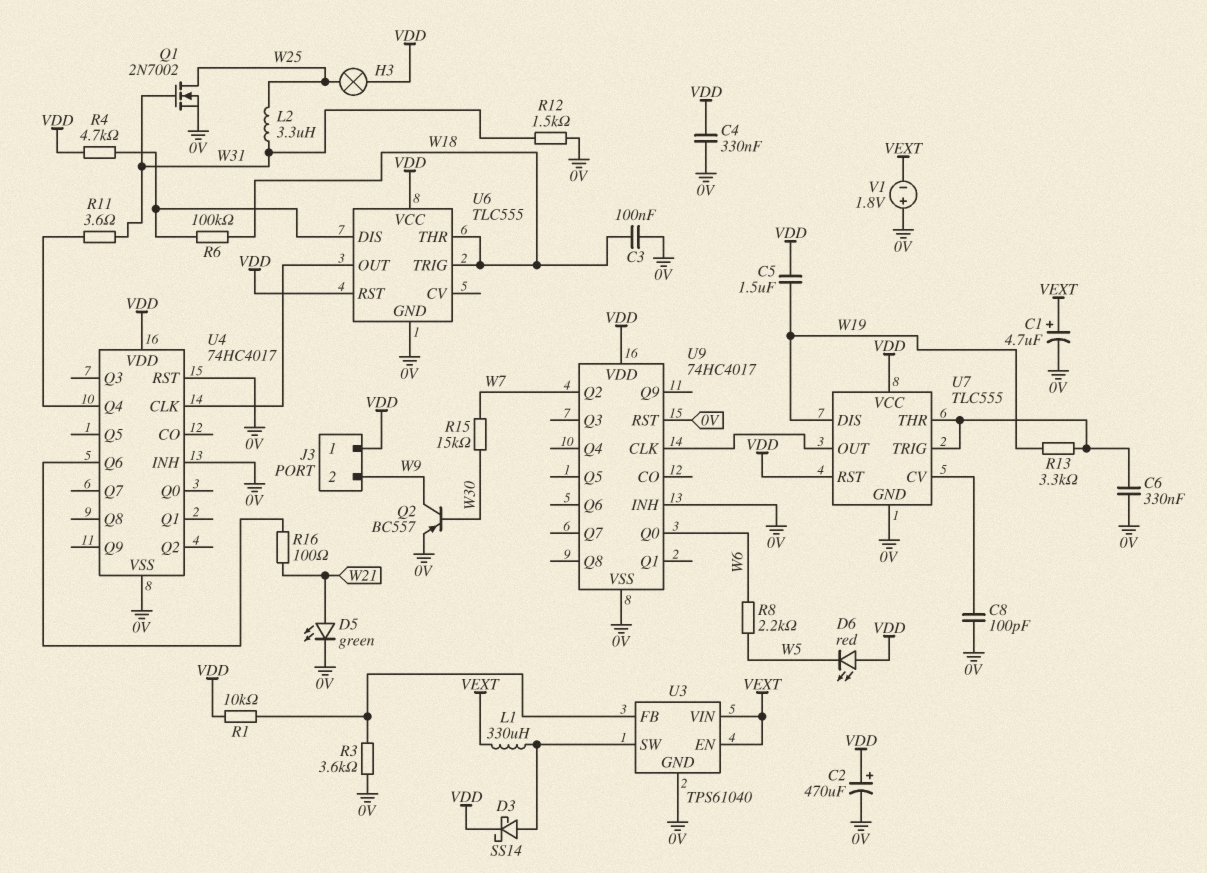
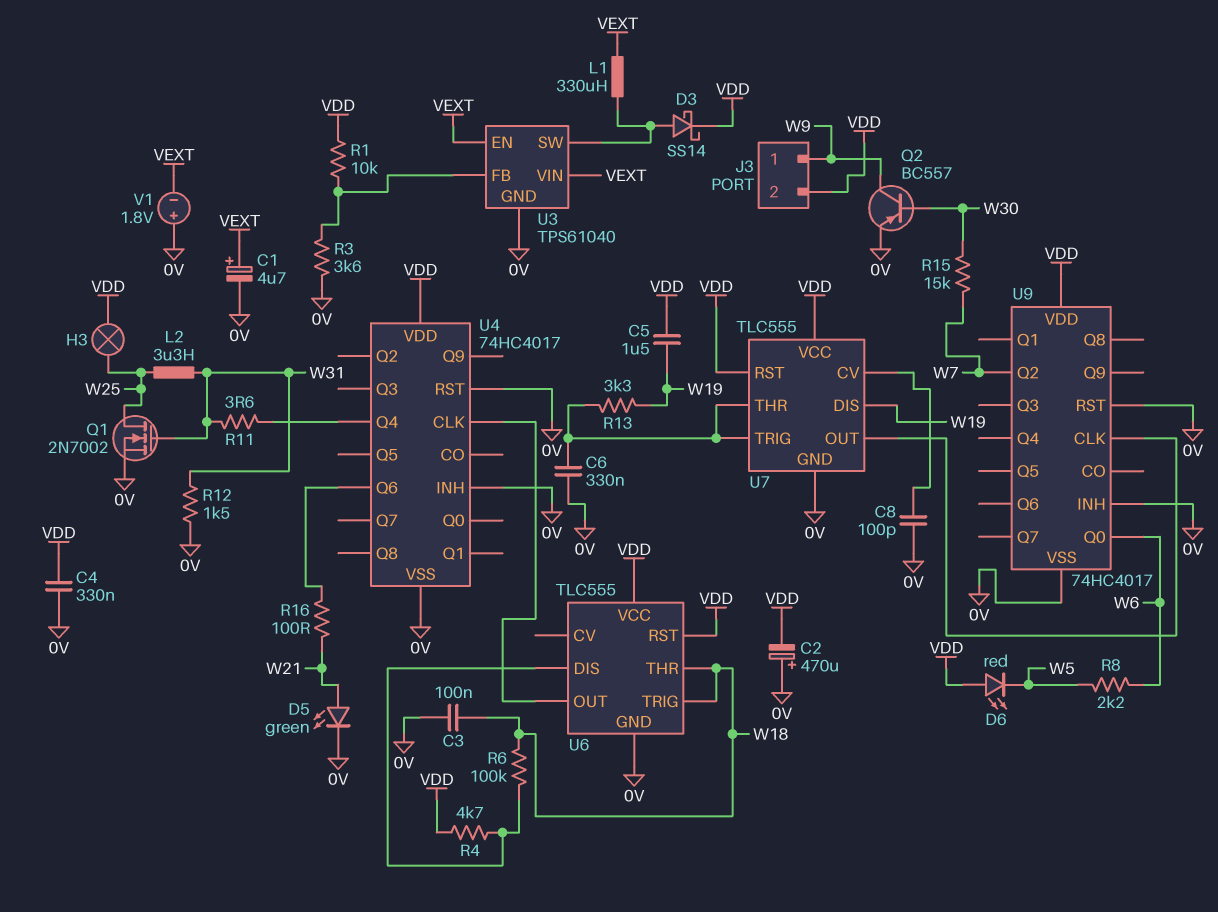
C2: 470uF (plus VDD, minus 0V) -> 470uF (plus 0V, minus VDD)
J3 pin 1: VDD -> W9
J3 pin 2: W9 -> VDD

